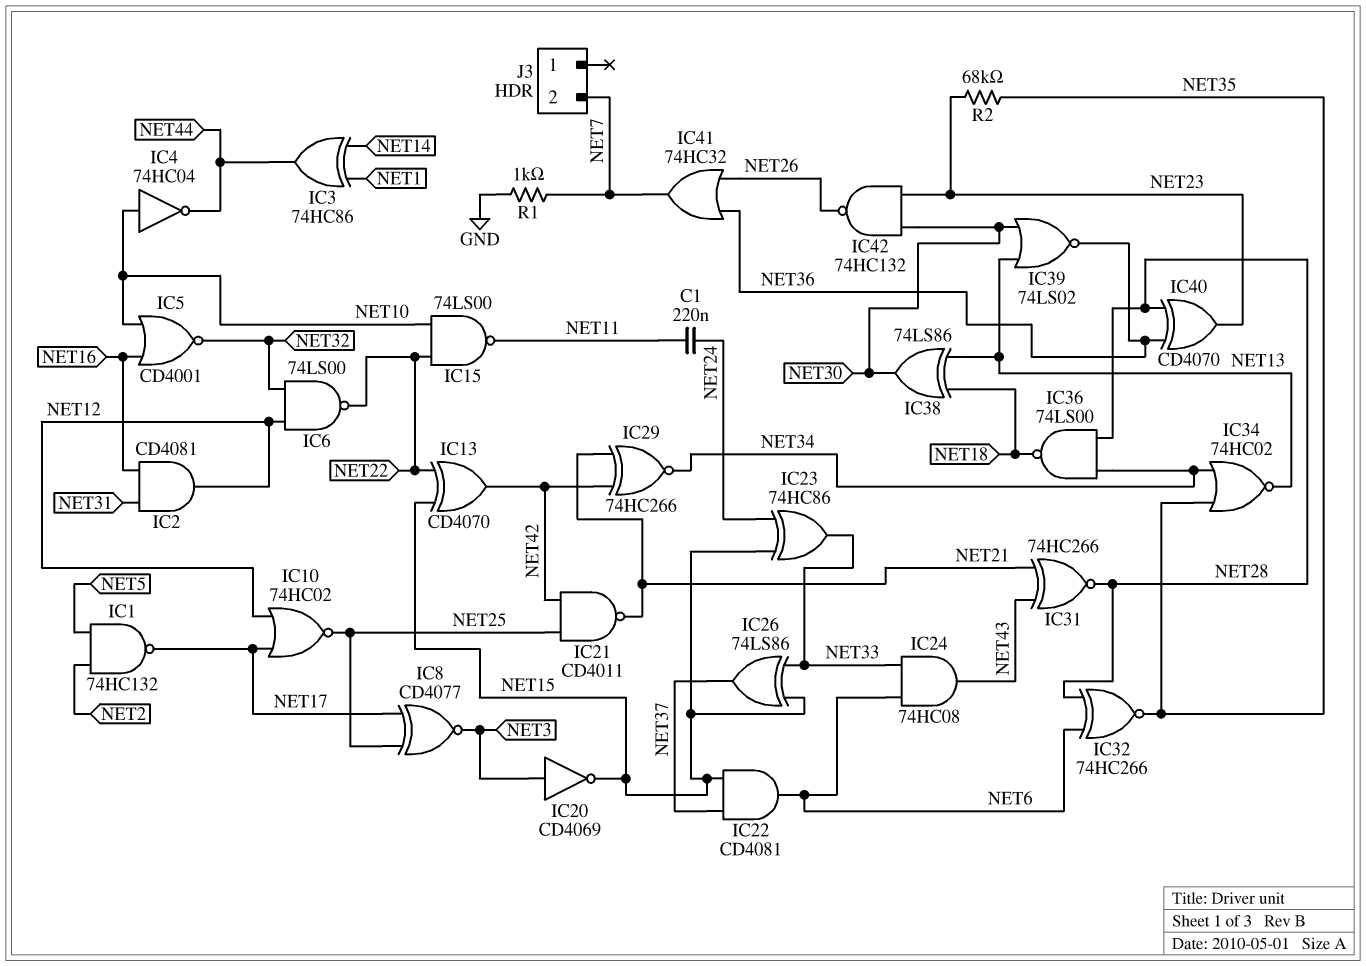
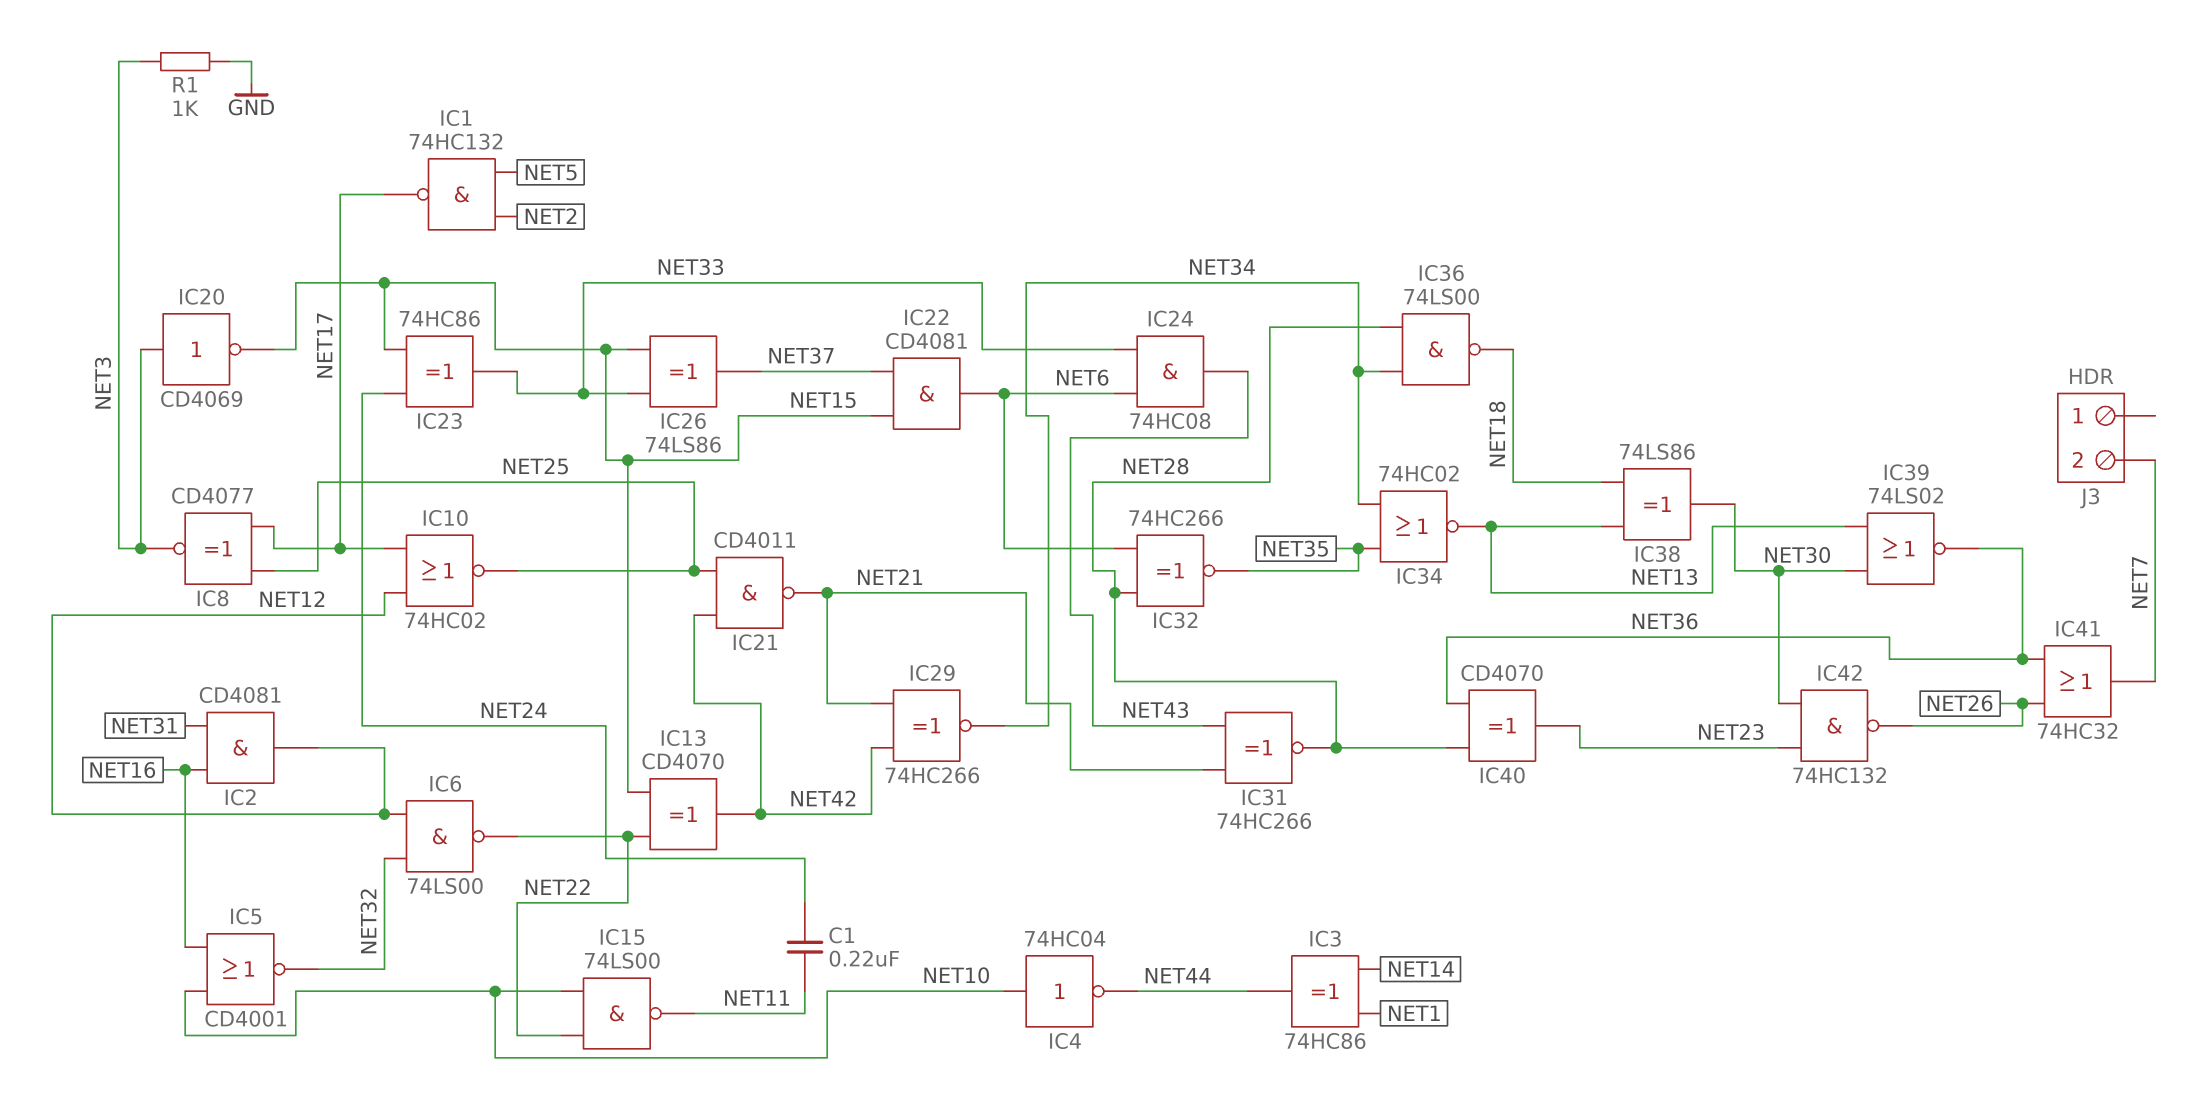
R1: 1k (GND, NET7) -> 1k (GND, NET3)
R2: 68k (NET23, NET35) -> none

